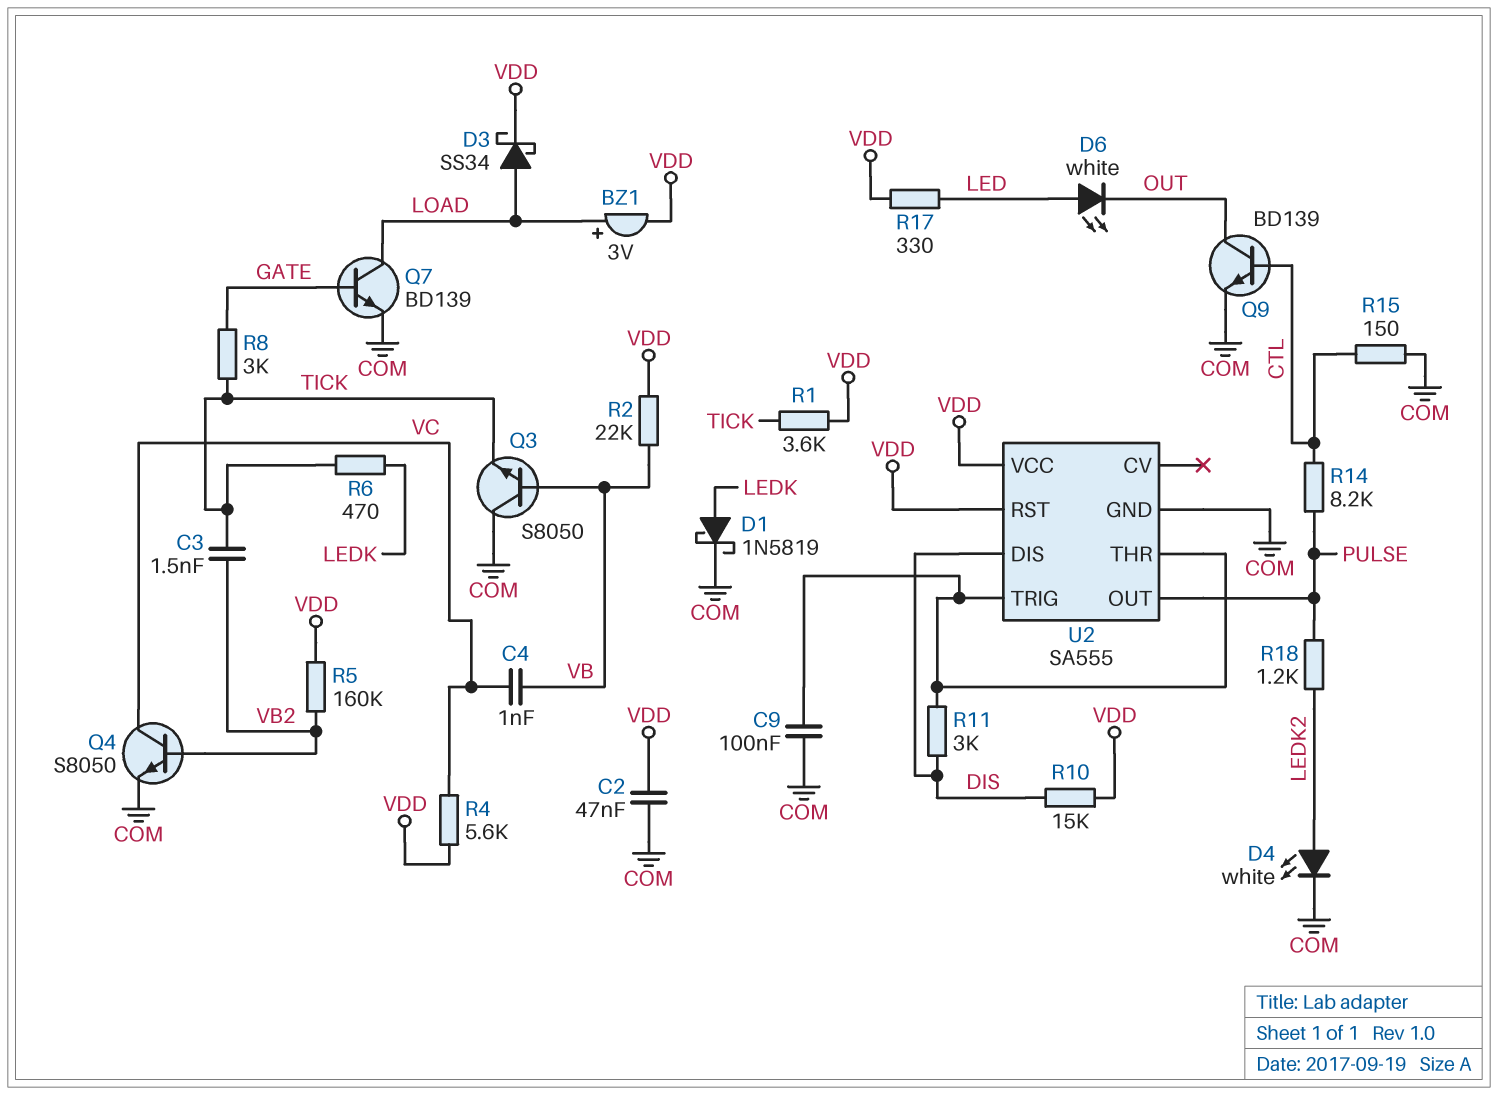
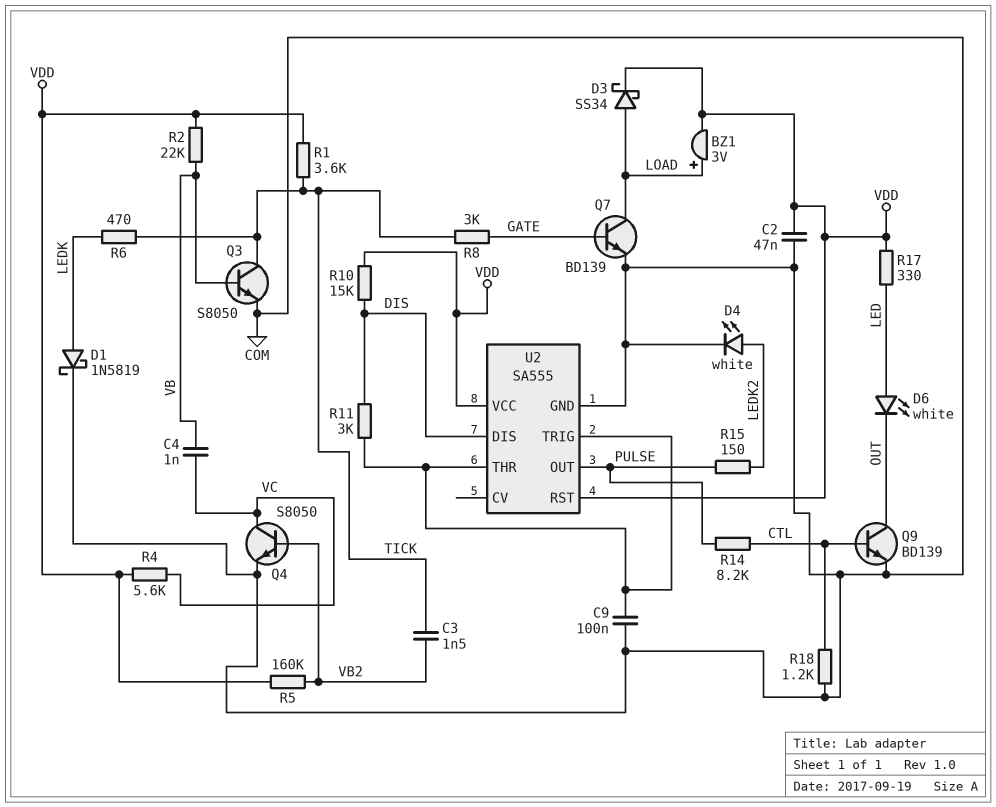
Q3: NPN S8050 (B VB, C COM, E TICK) -> NPN S8050 (B VB, C TICK, E COM)
R15: 150 (COM, CTL) -> 150 (LEDK2, PULSE)
R18: 1.2k (LEDK2, PULSE) -> 1.2k (COM, CTL)

